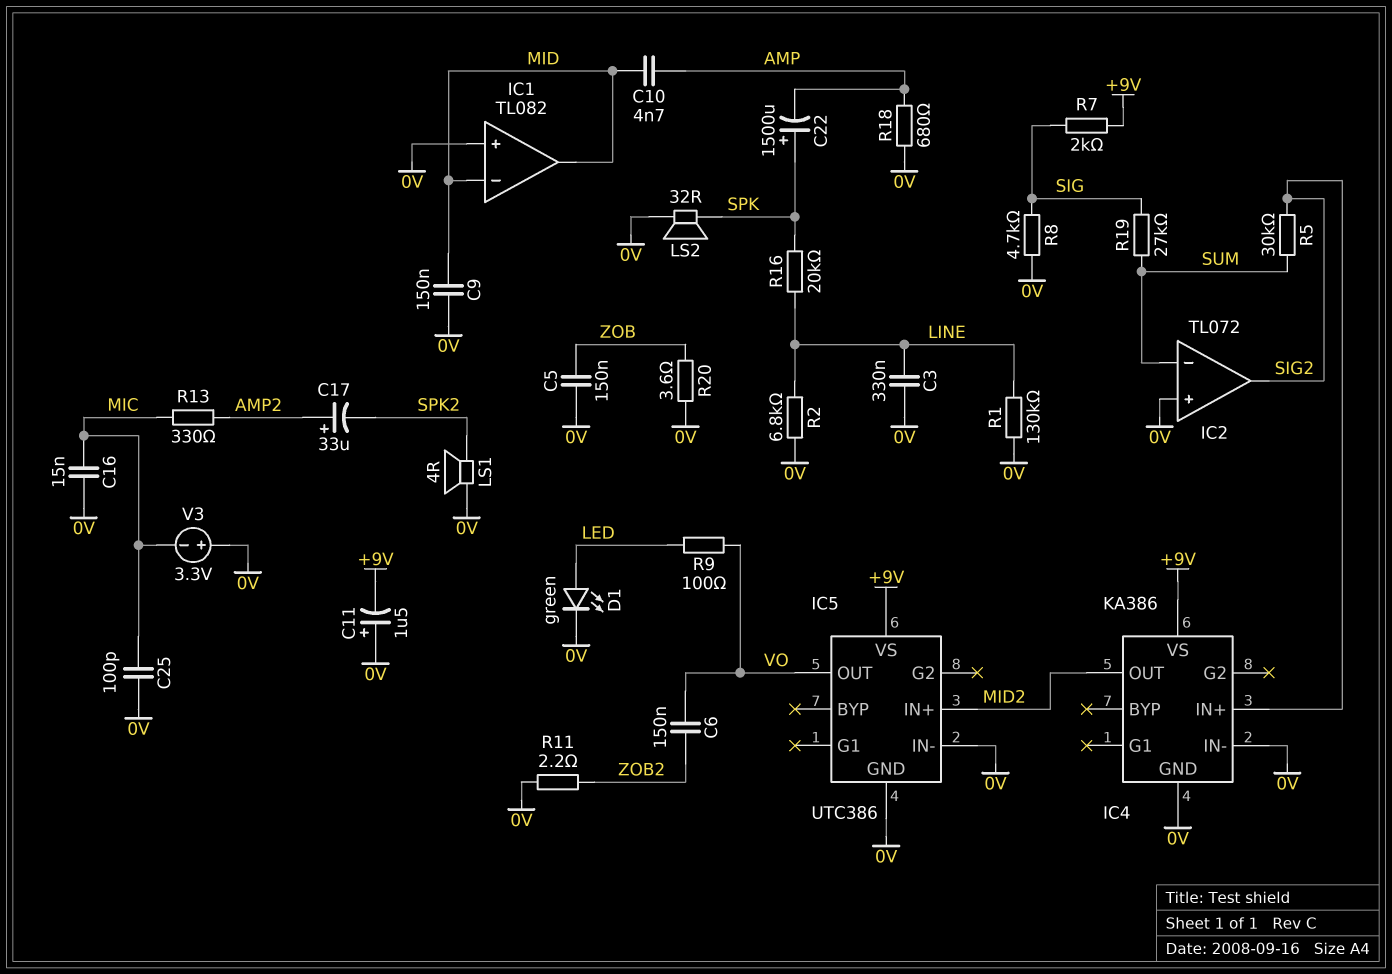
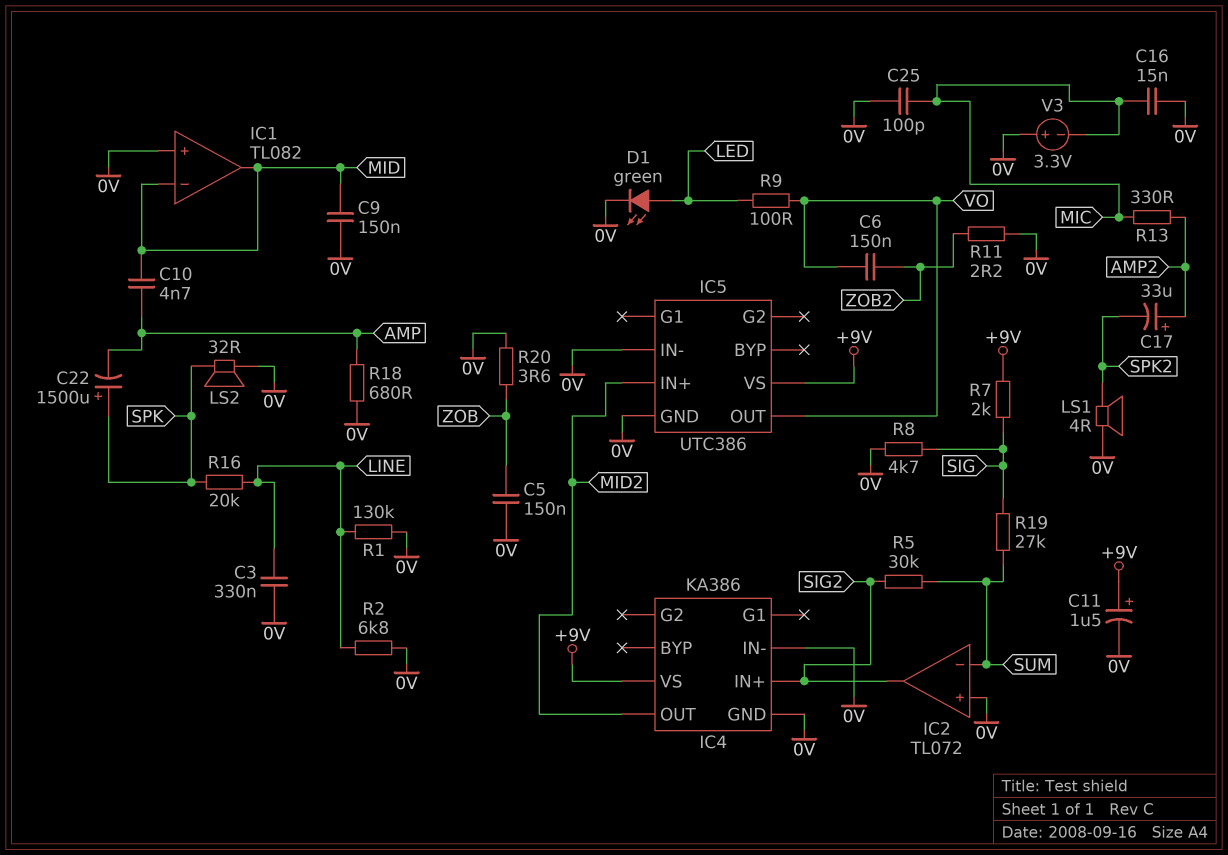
C11: 1.5uF (plus 0V, minus +9V) -> 1.5uF (plus +9V, minus 0V)

